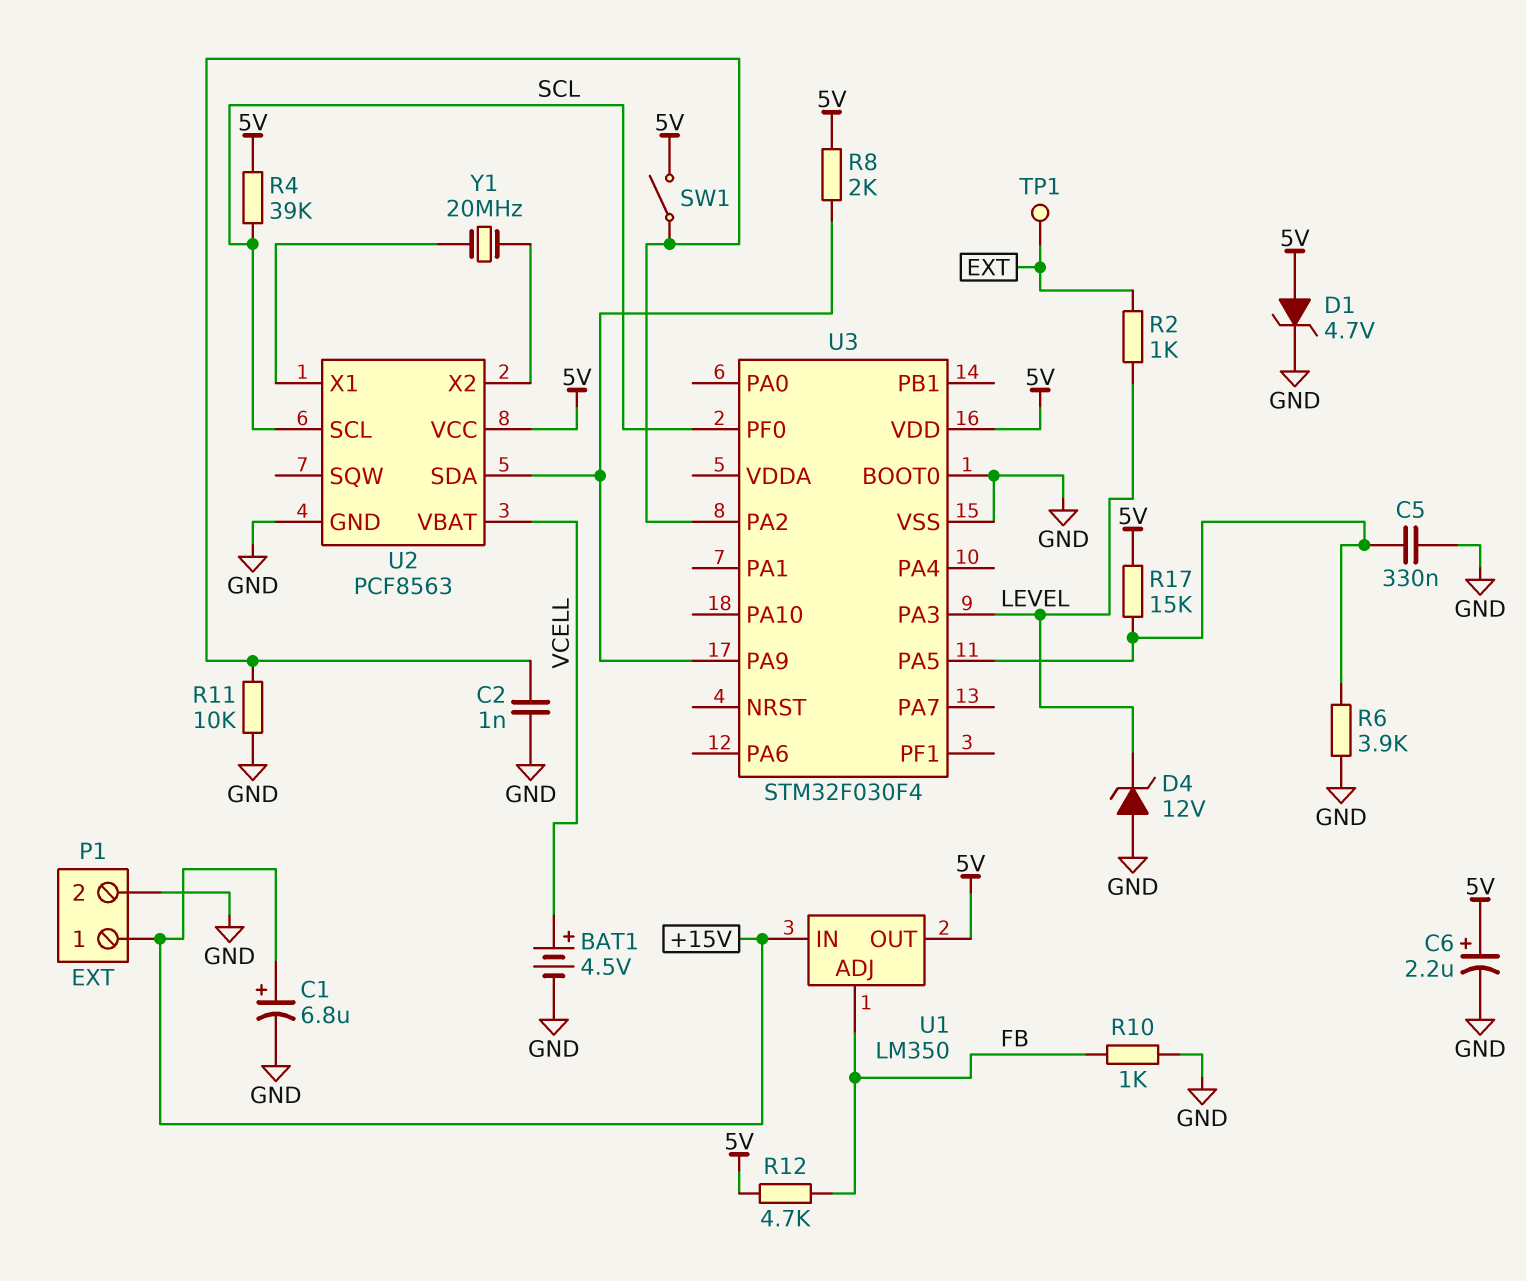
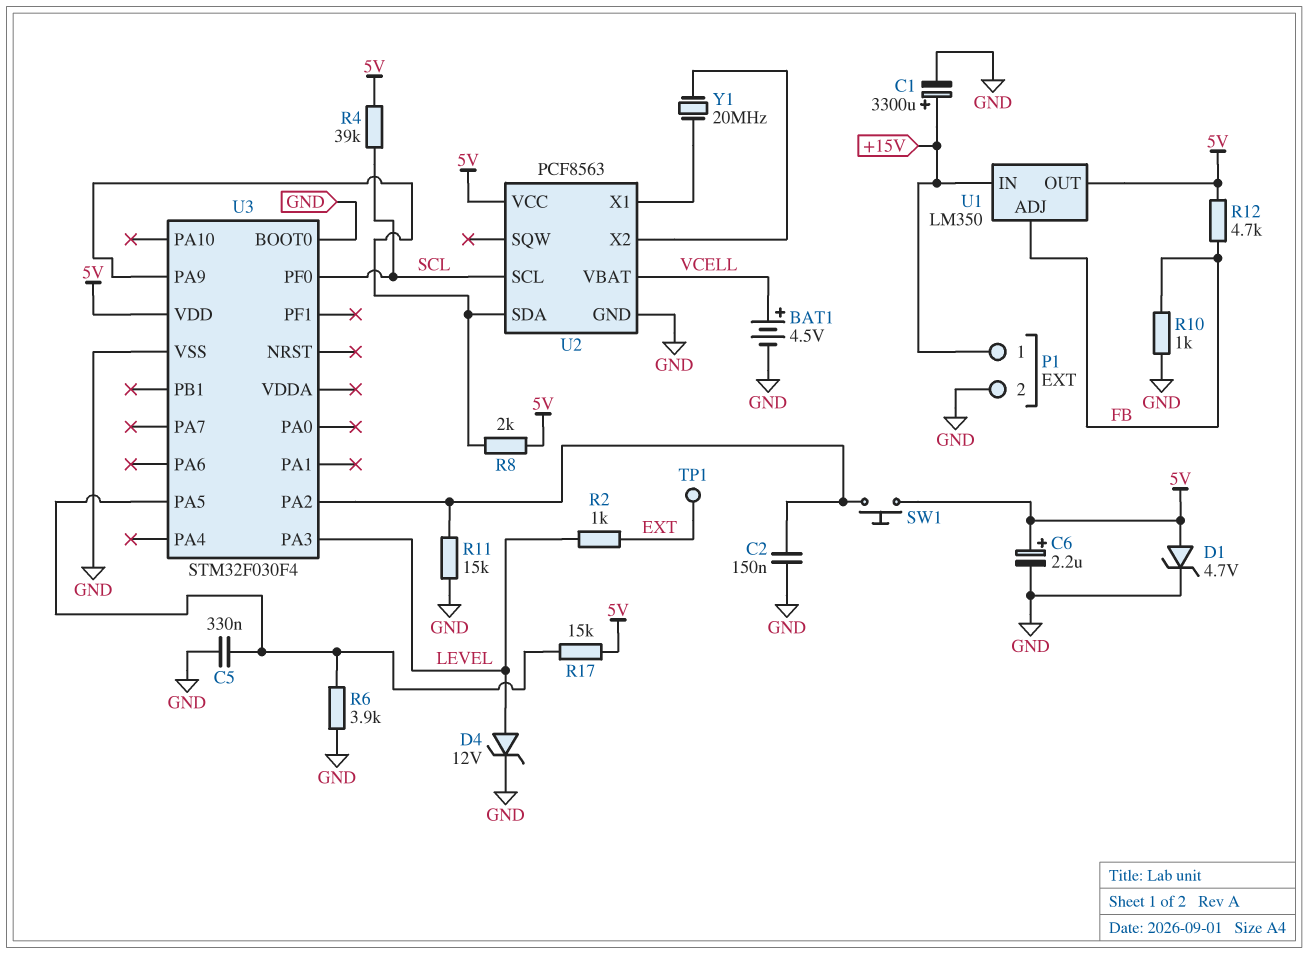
C1: 6.8uF (plus +15V, minus GND) -> 3300uF (plus +15V, minus GND)
C2: 1nF (GND, U3/PA2) -> 150nF (GND, U3/PA2)
D4: zener 12V (A GND, K LEVEL) -> zener 12V (A LEVEL, K GND)
R11: 10k (GND, U3/PA2) -> 15k (GND, U3/PA2)
SW1: switch (5V, U3/PA2) -> button (5V, U3/PA2)

